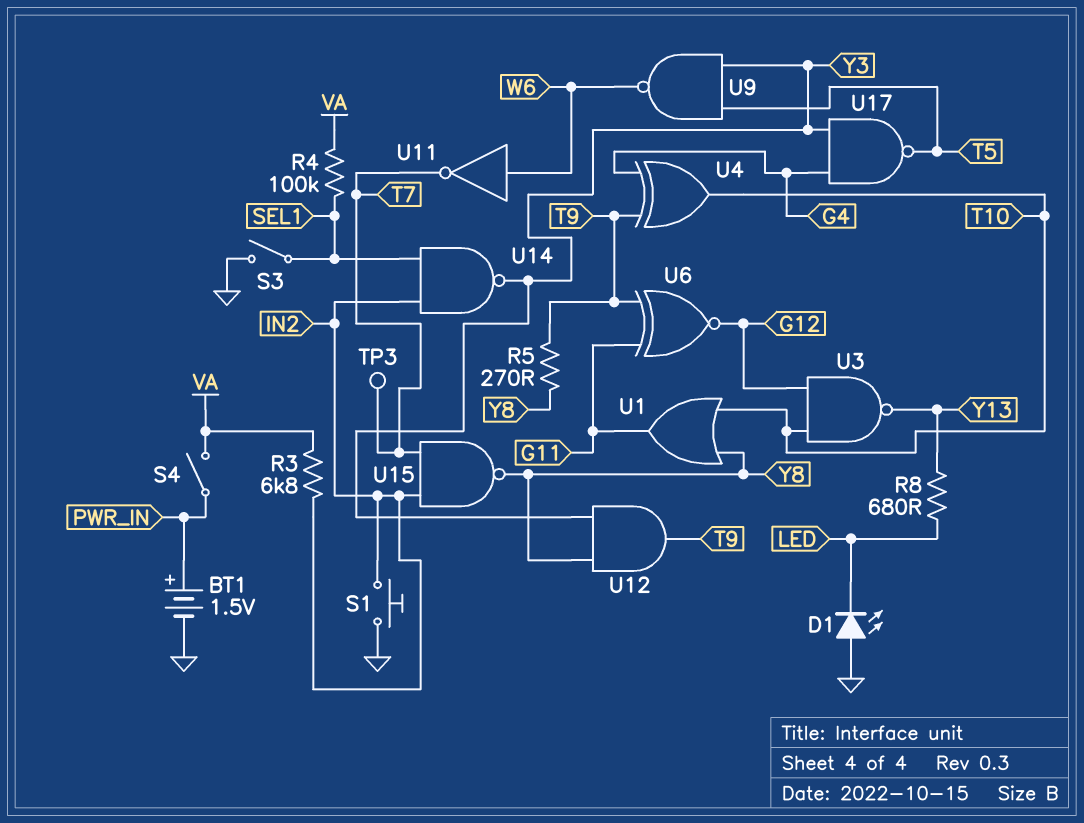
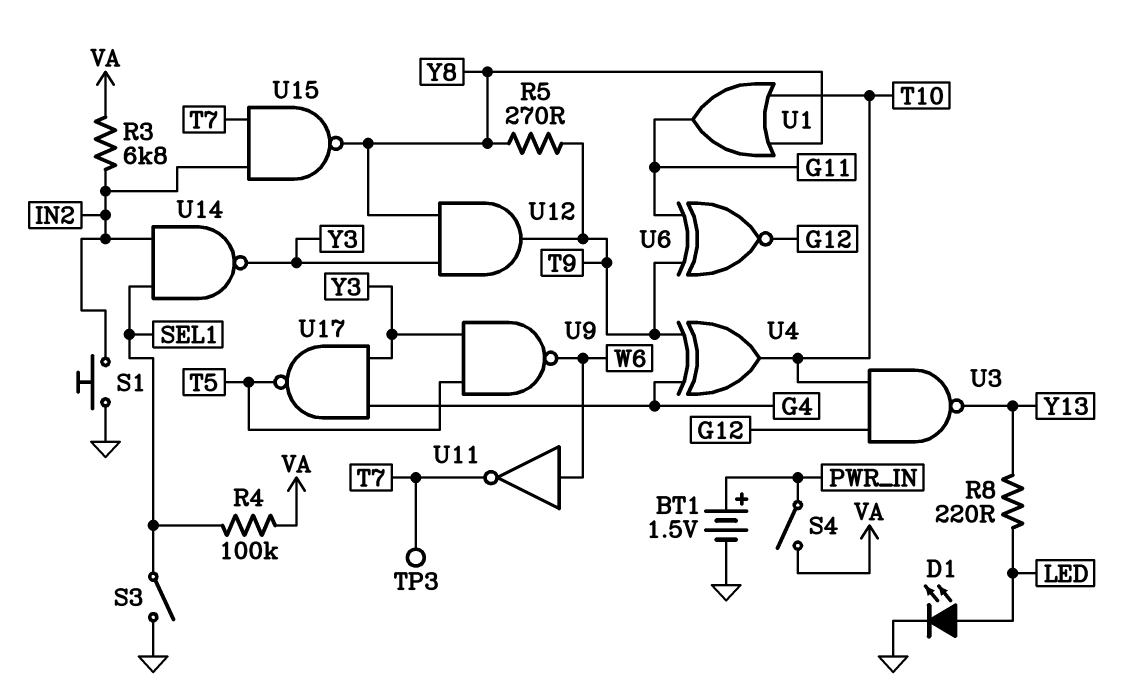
D1: LED (A GND, K LED) -> LED (A LED, K GND)
R8: 680 (LED, Y13) -> 220 (LED, Y13)

